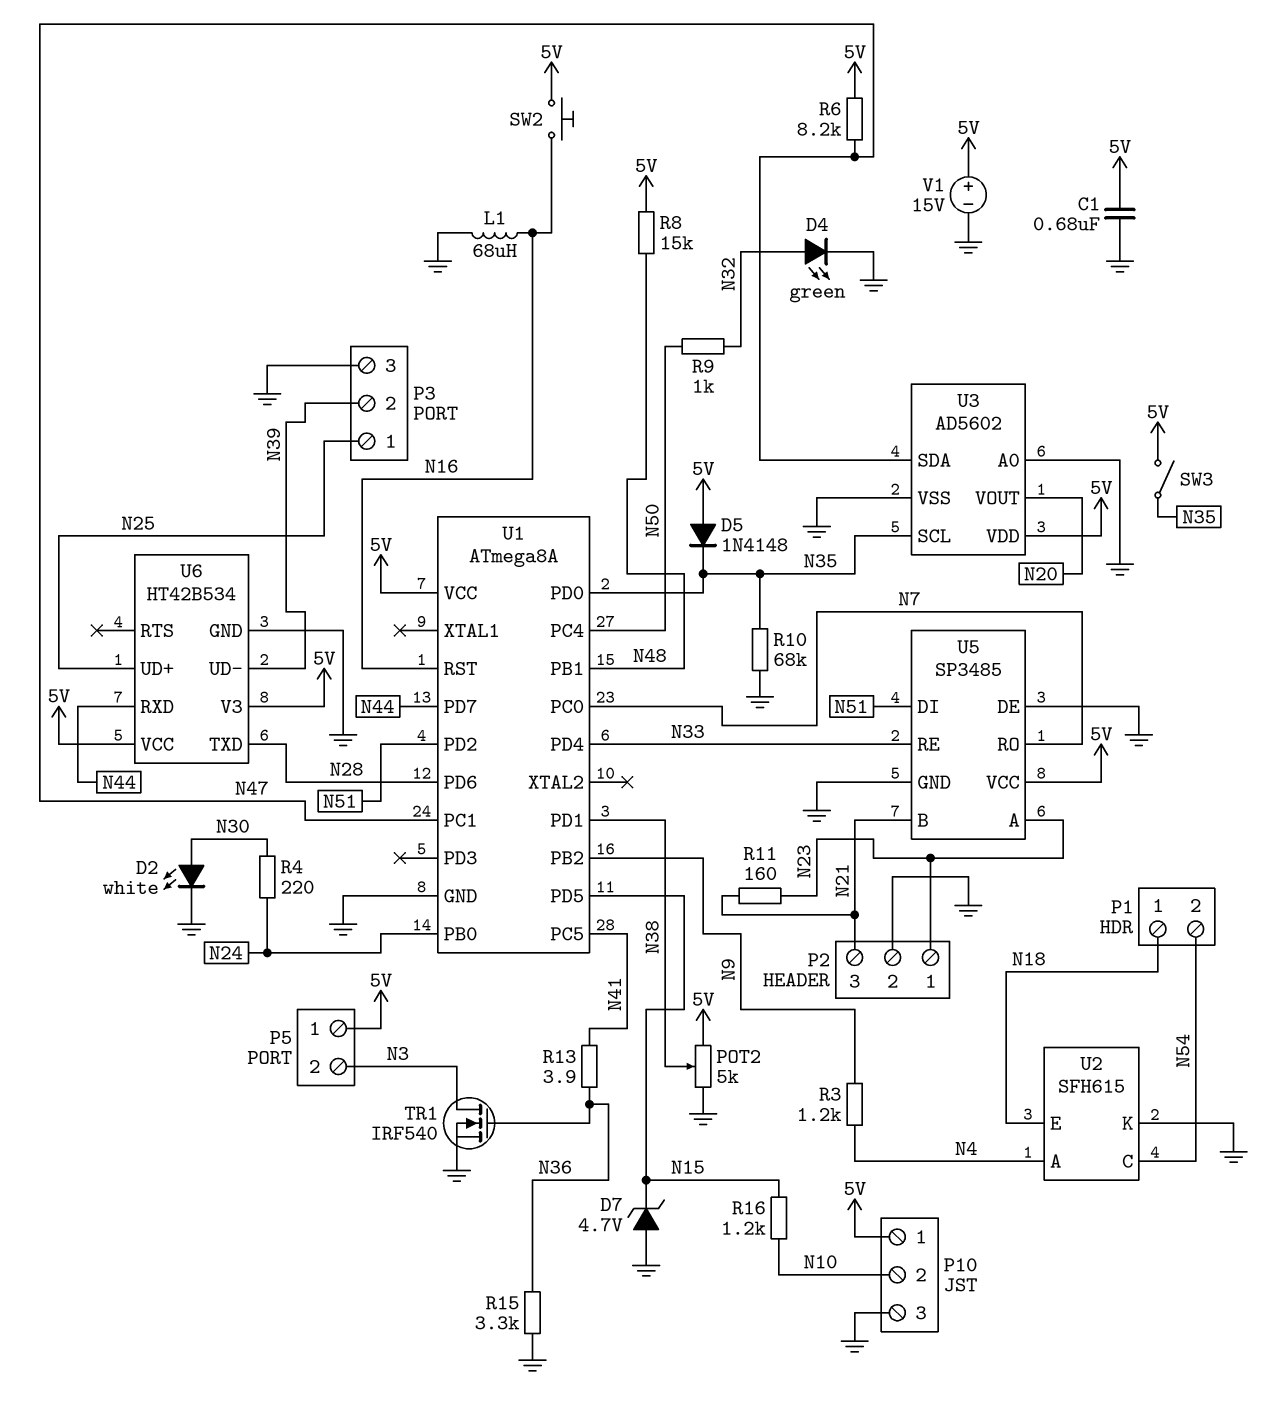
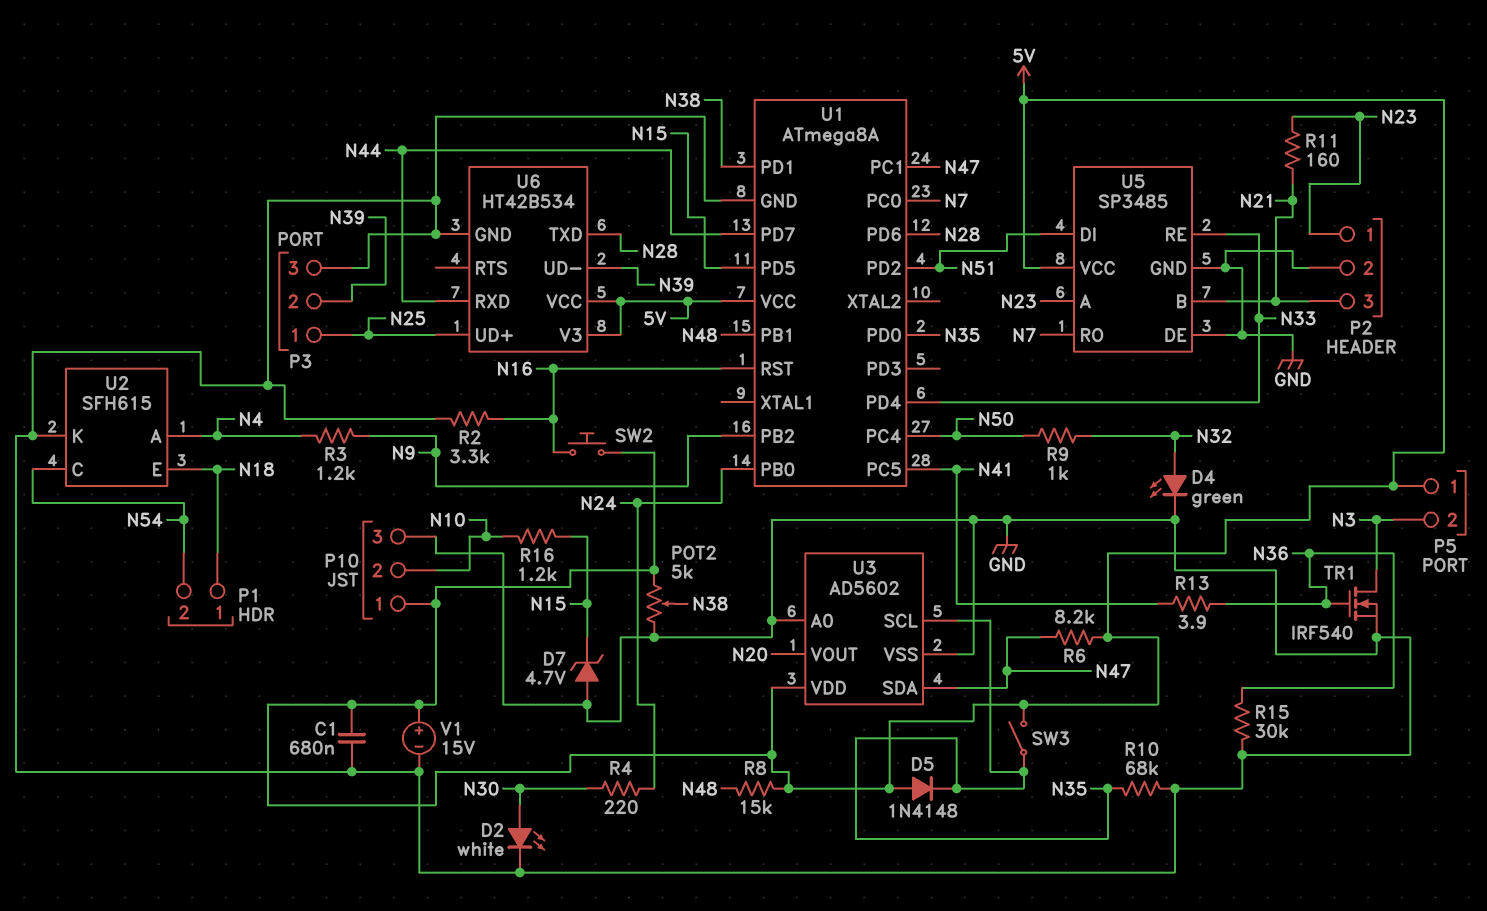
L1: 68uH (GND, N16) -> none
R2: none -> 3.3k (GND, N16)
R15: 3.3k (GND, N36) -> 30k (GND, N36)

